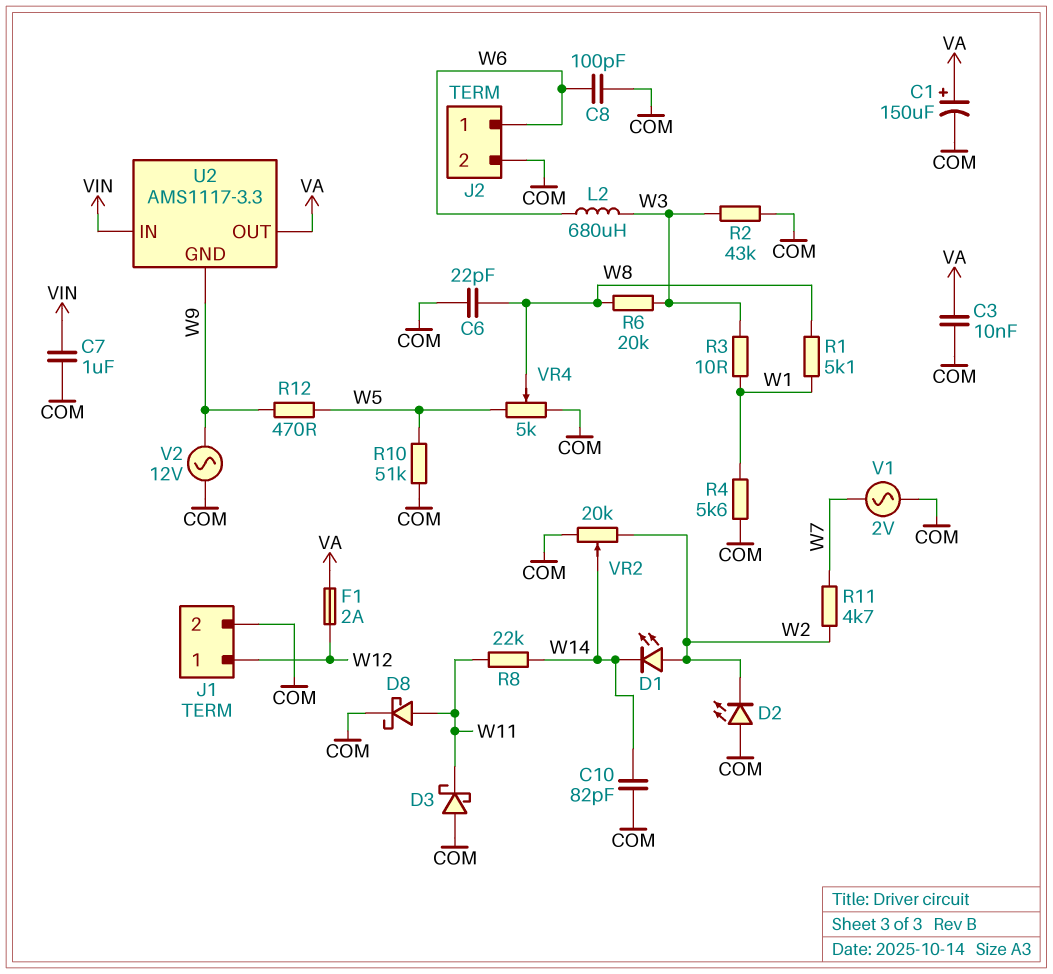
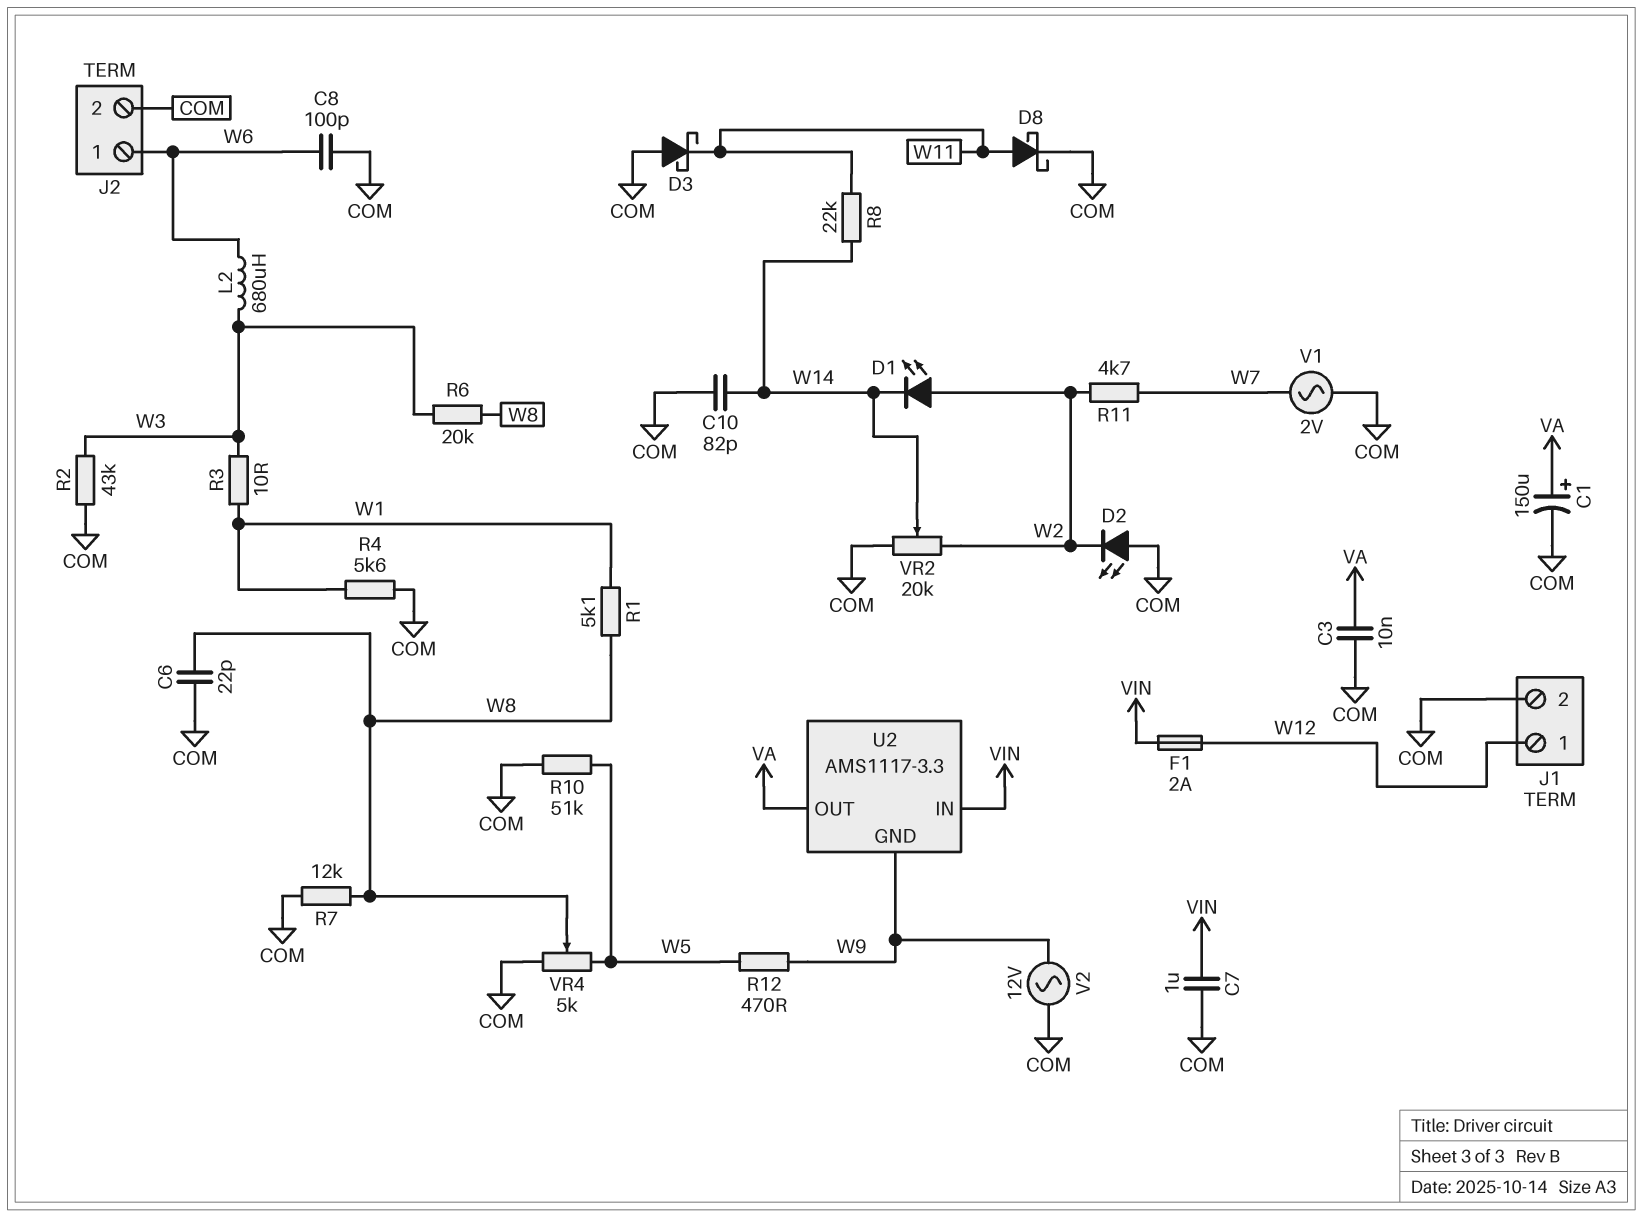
F1: 2A (VA, W12) -> 2A (VIN, W12)
R7: none -> 12k (COM, W8)

